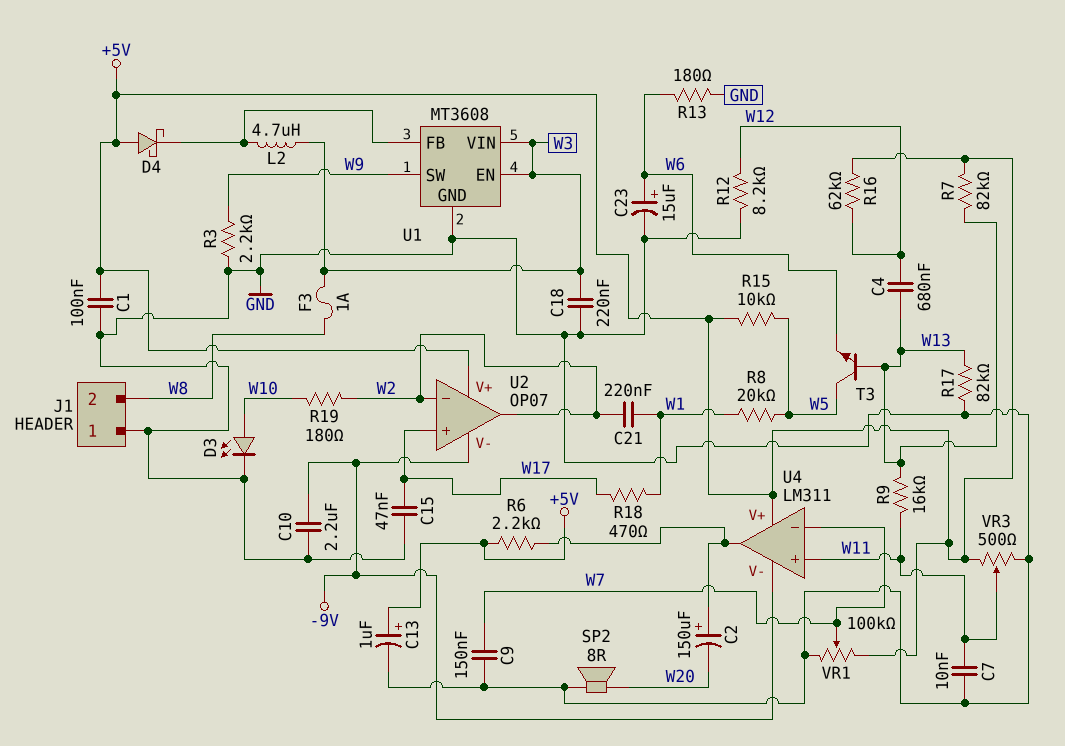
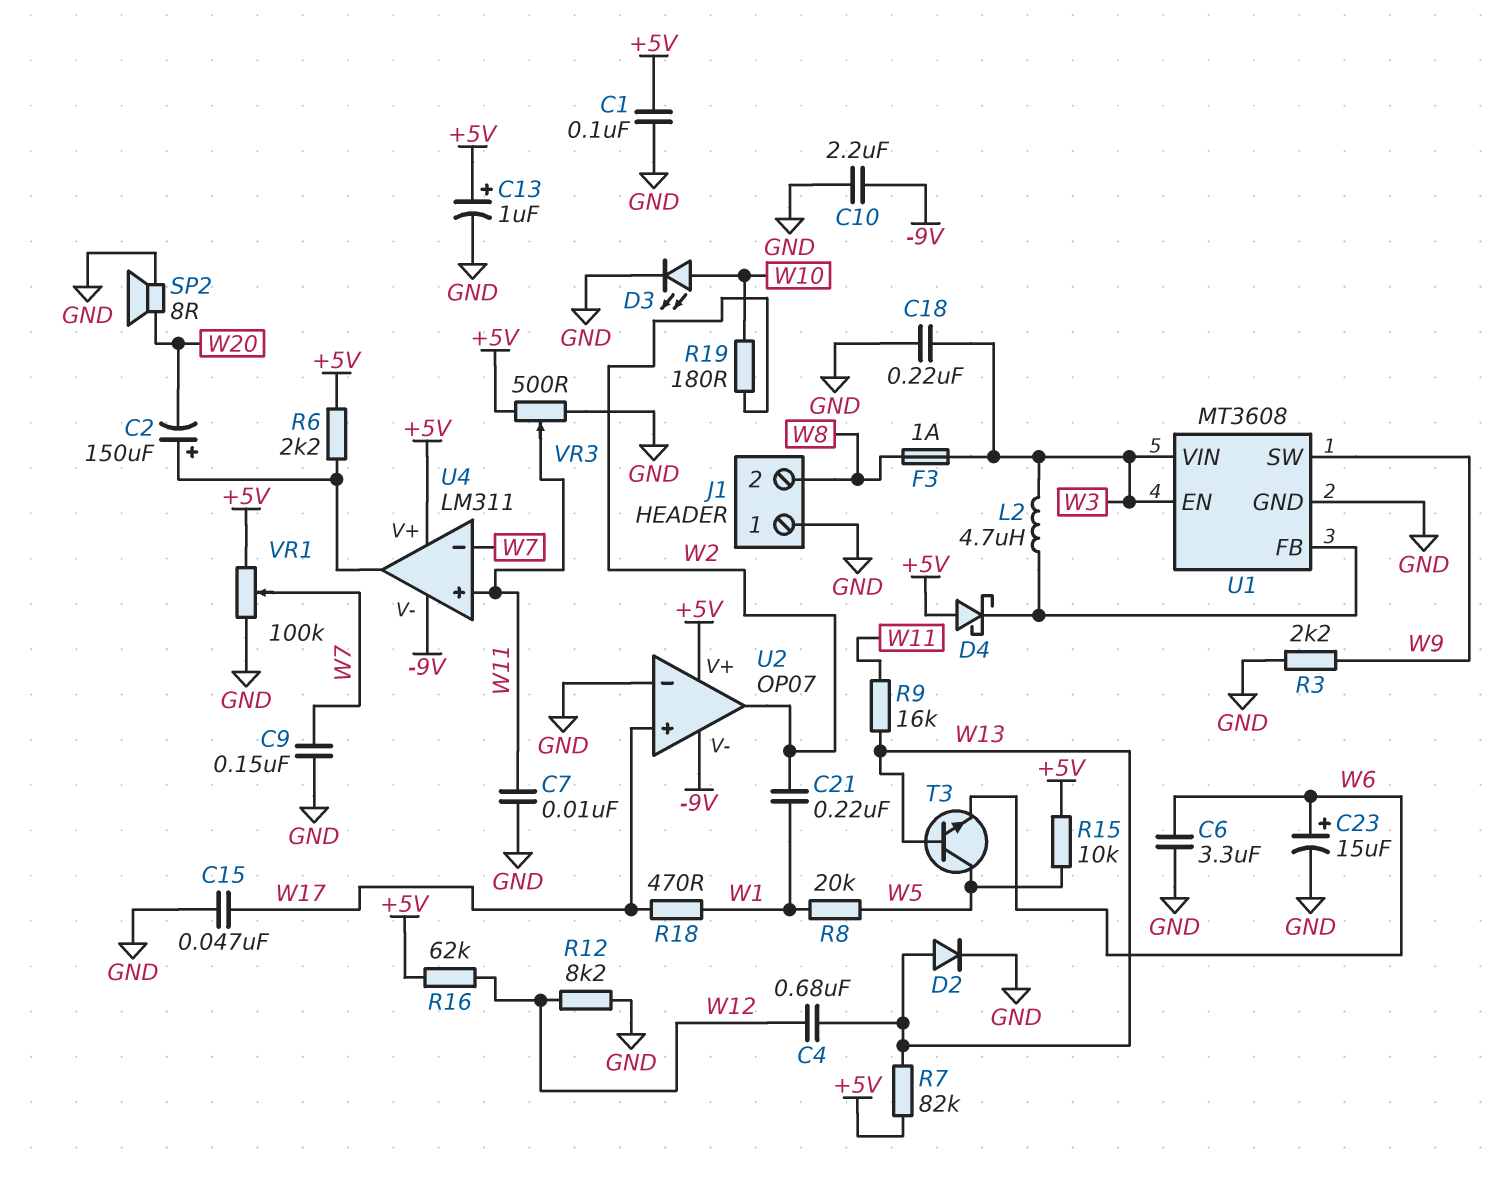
C6: none -> 3.3uF (GND, W6)
D2: none -> diode (A W13, K GND)
R13: 180 (GND, W6) -> none
R17: 82k (GND, W13) -> none
U2 pin in-: W2 -> GND

